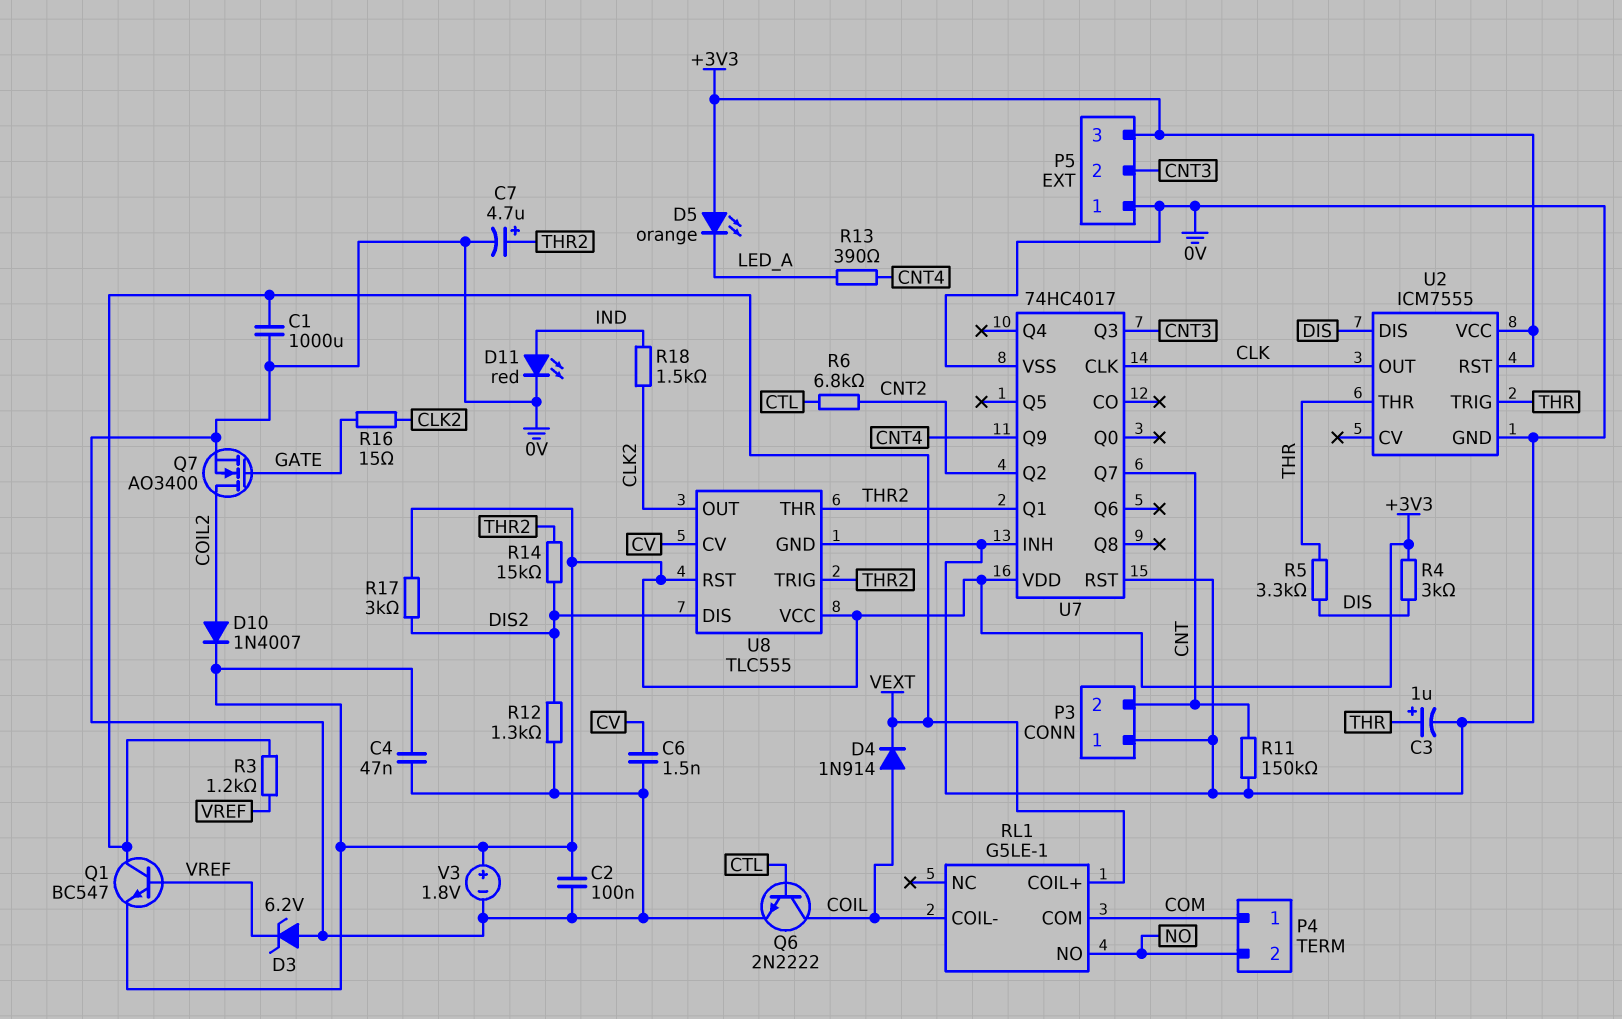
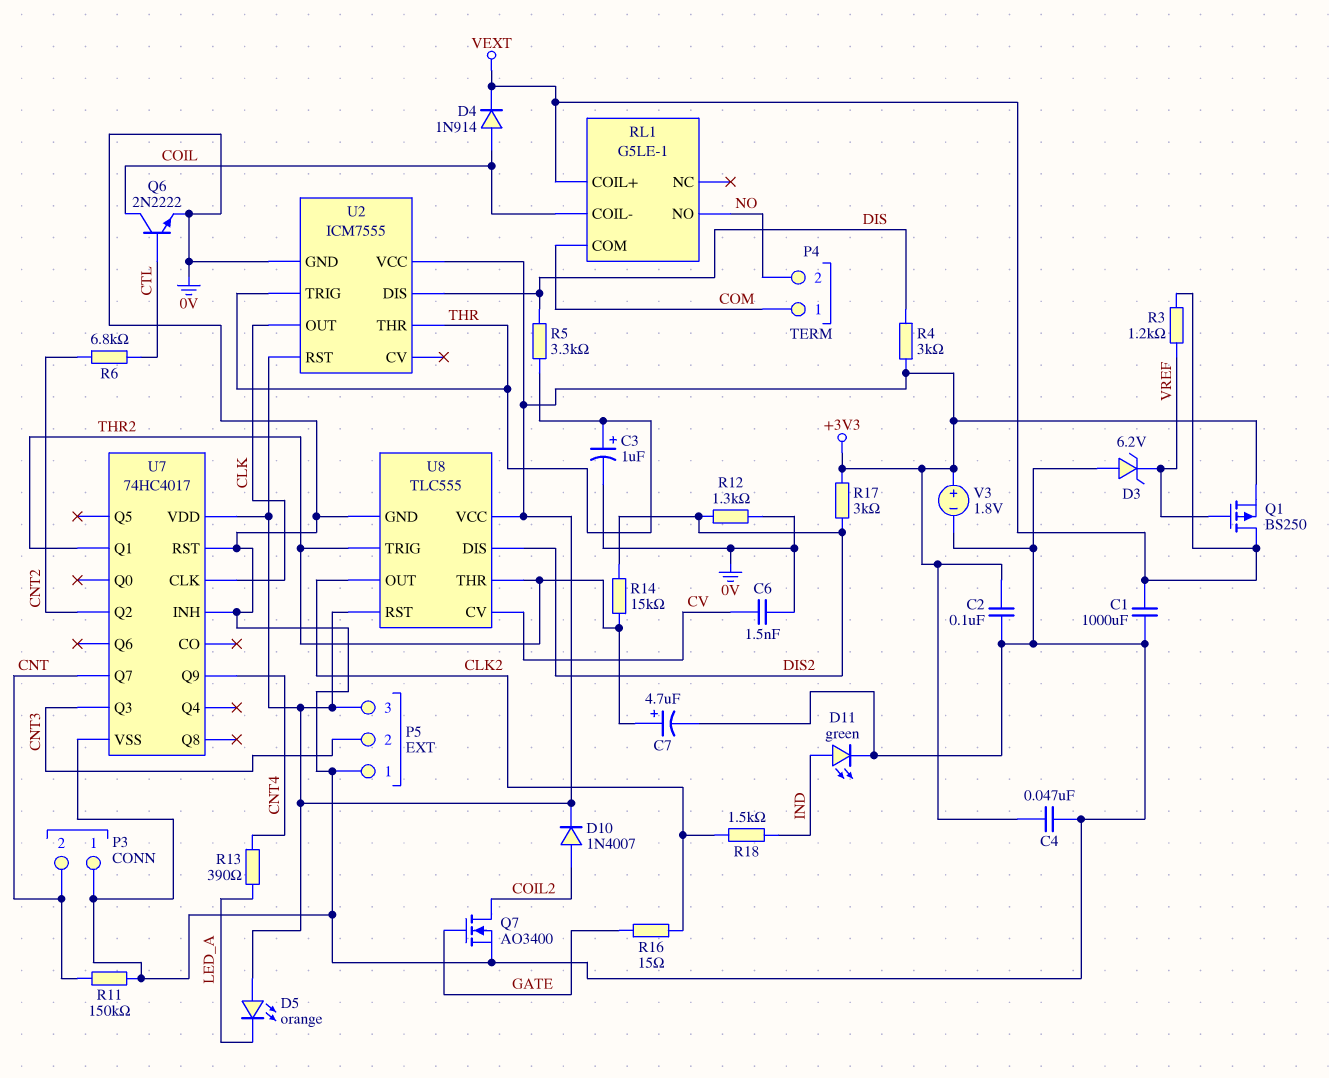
D11: LED red (A IND, K 0V) -> LED green (A IND, K 0V)
Q1: NPN BC547 (B VREF, C VEXT, E +3V3) -> PMOS BS250 (G VREF, D VEXT, S +3V3)

